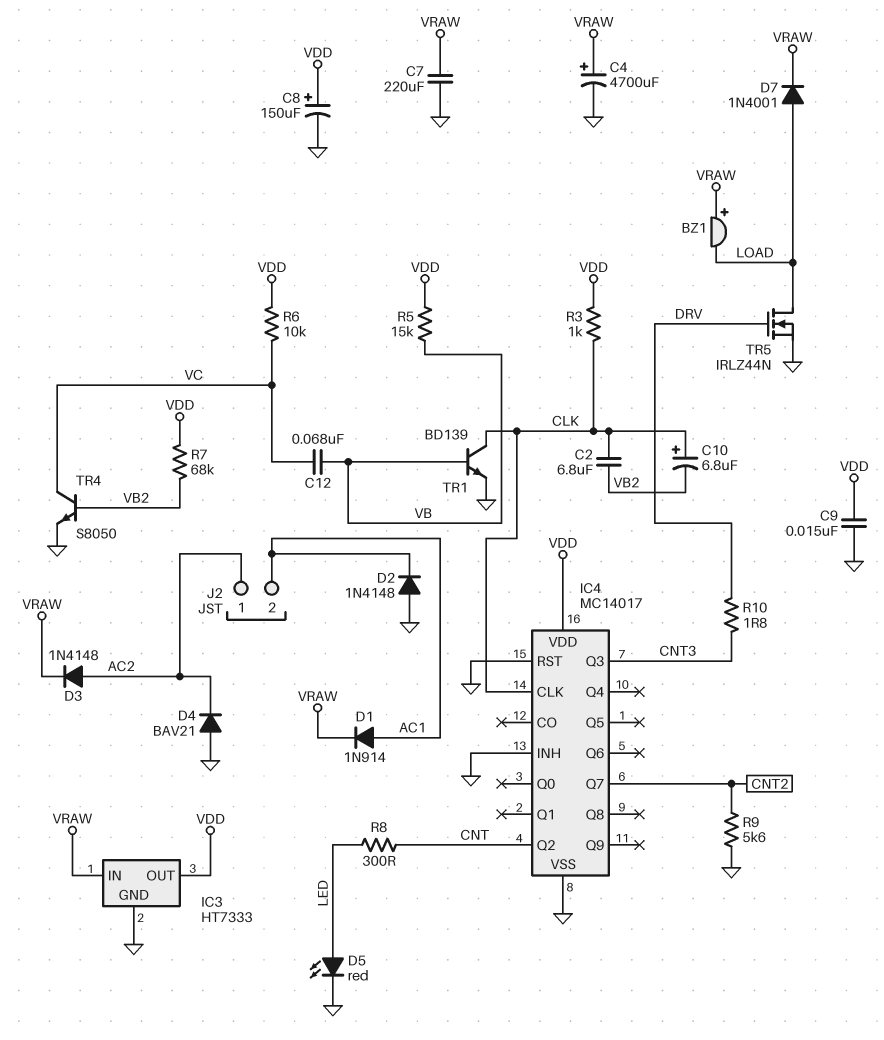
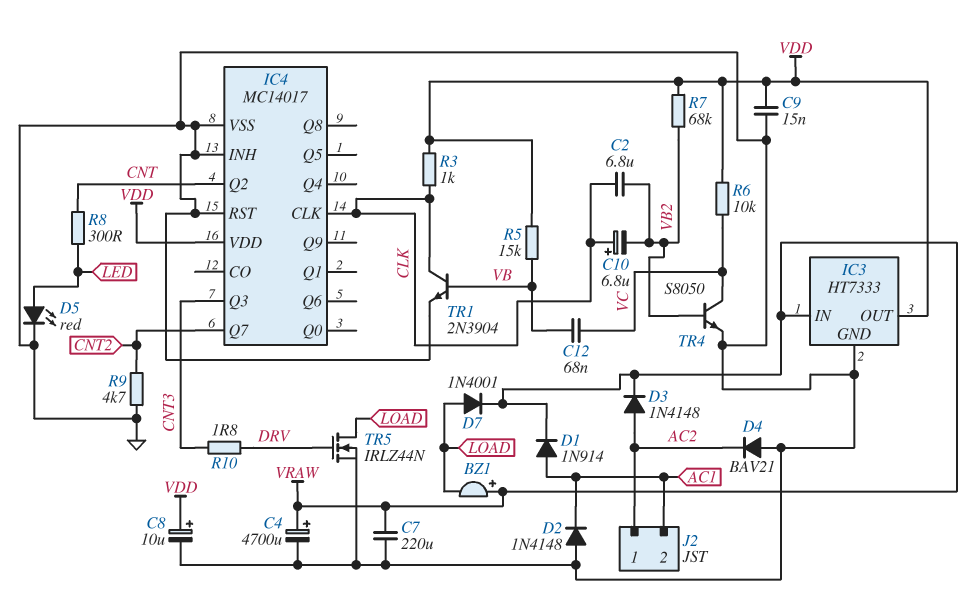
C8: 150uF (plus VDD, minus GND) -> 10uF (plus VDD, minus GND)
R9: 5.6k (CNT2, GND) -> 4.7k (CNT2, GND)
TR1: NPN BD139 (B VB, C CLK, E GND) -> NPN 2N3904 (B VB, C CLK, E GND)

